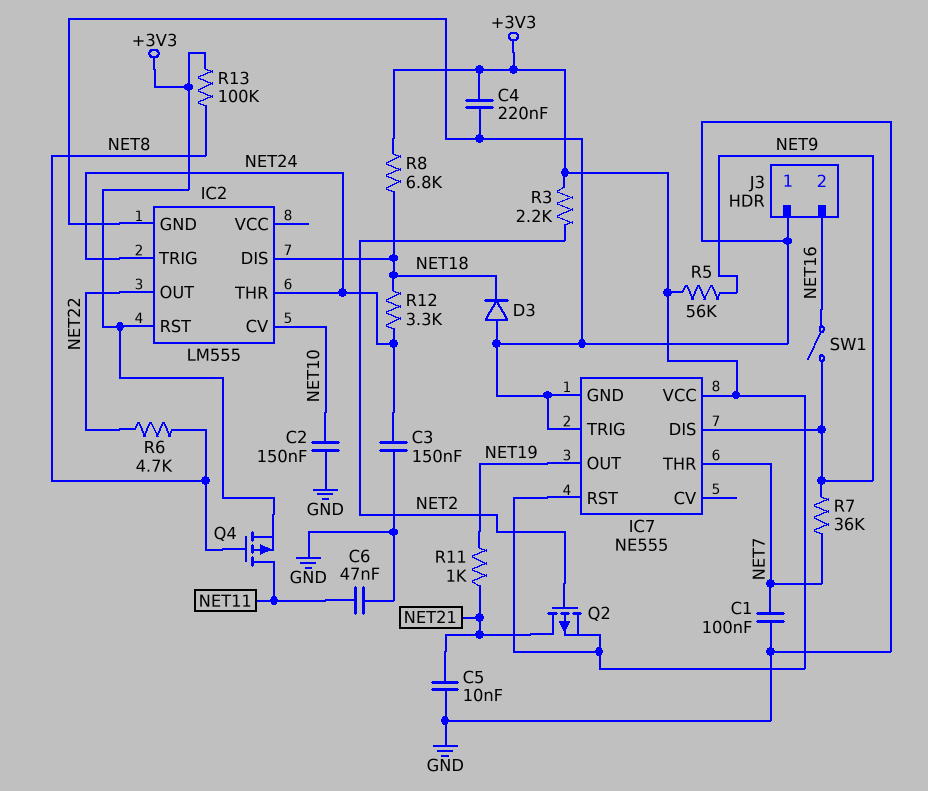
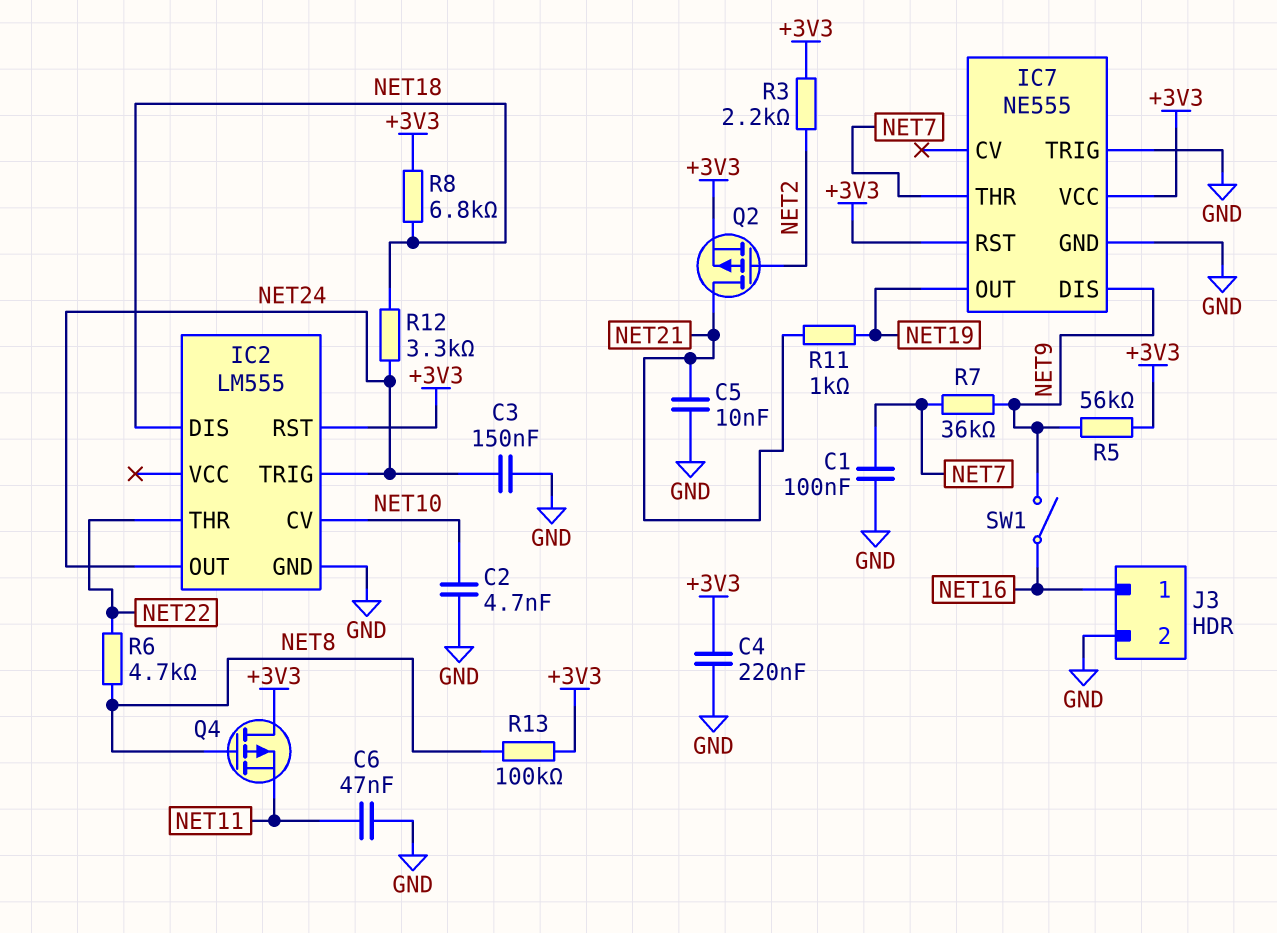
C2: 150nF (GND, NET10) -> 4.7nF (GND, NET10)
D3: diode (A GND, K NET18) -> none
IC2 pin OUT: NET22 -> NET24
IC2 pin THR: NET24 -> NET22
J3 pin 1: GND -> NET16
J3 pin 2: NET16 -> GND
Q4: PMOS (G NET8, D NET11, S +3V3) -> PMOS (G NET8, D +3V3, S NET11)

